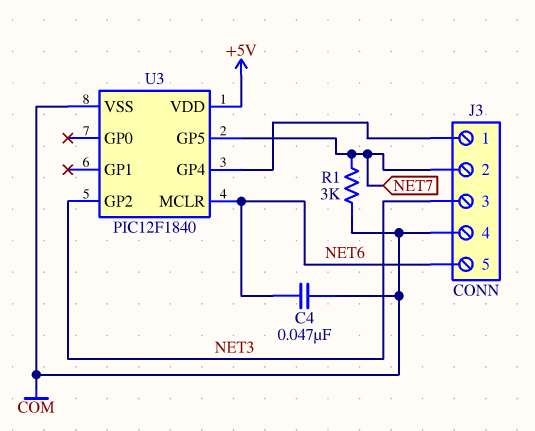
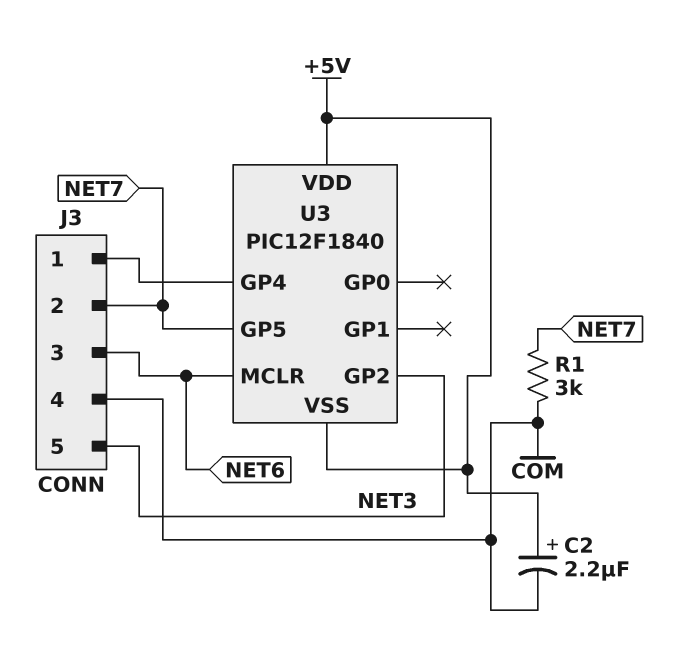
C2: none -> 2.2uF (plus +5V, minus COM)
C4: 47nF (COM, NET6) -> none
J3 pin 3: NET3 -> NET6
J3 pin 5: NET6 -> NET3
U3 pin VSS: COM -> +5V

